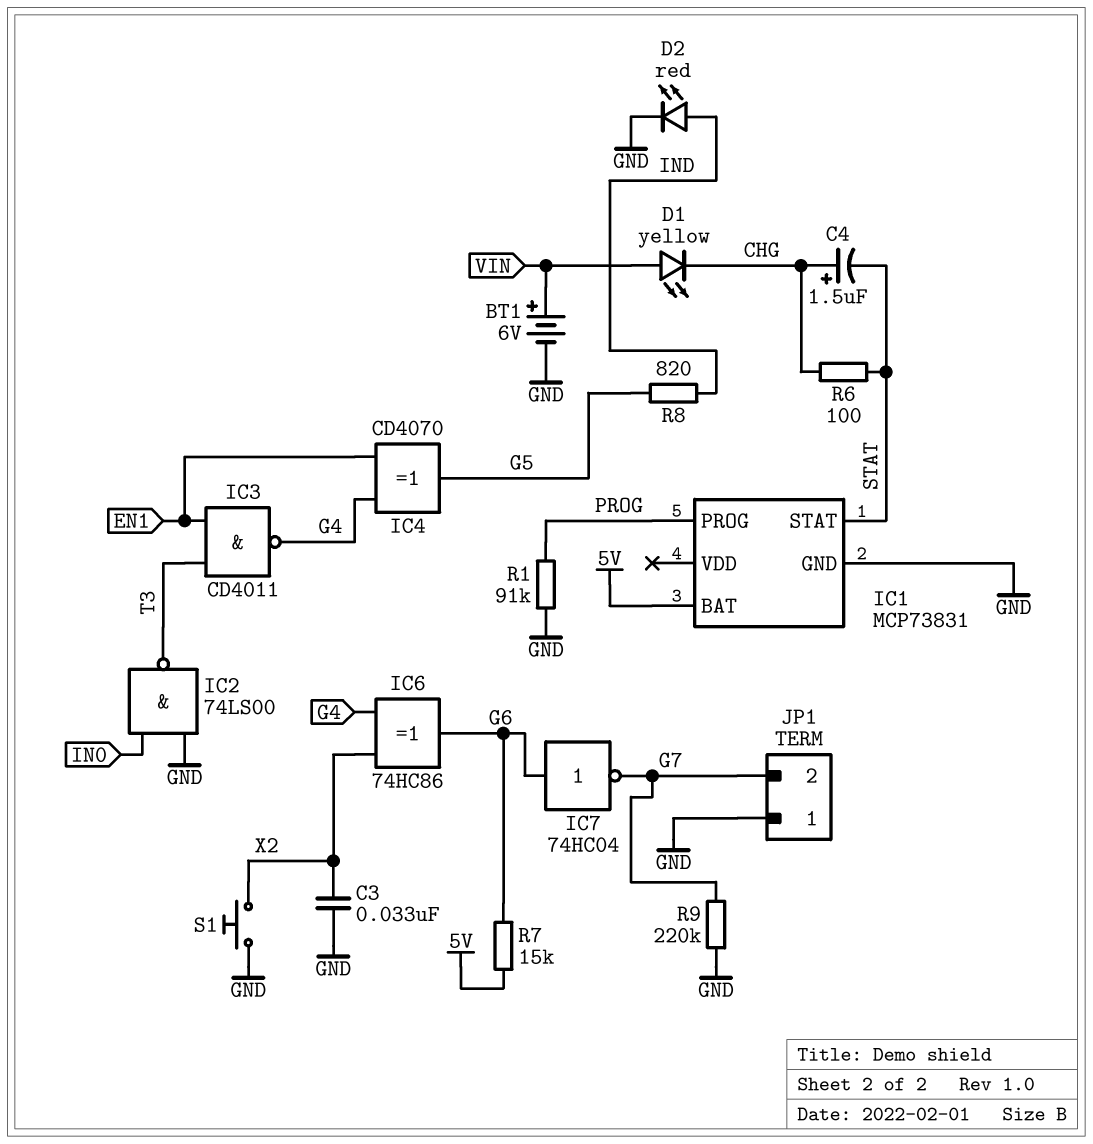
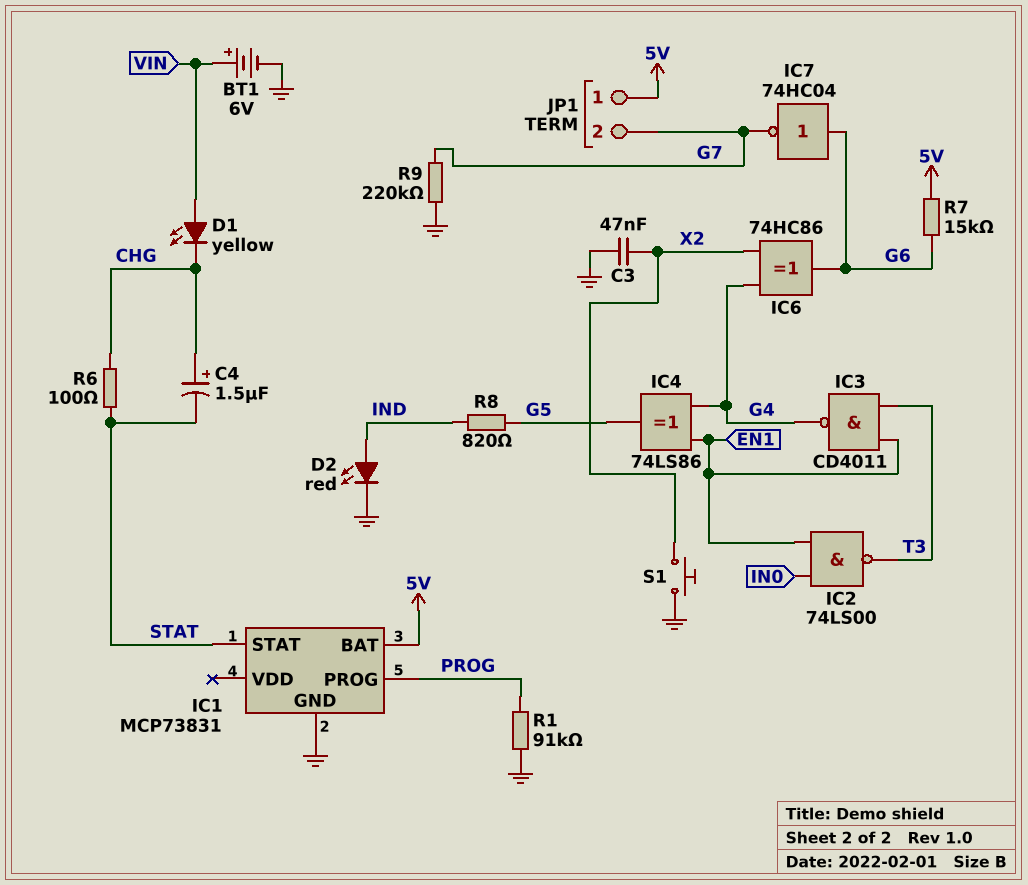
C3: 33nF (GND, X2) -> 47nF (GND, X2)
IC2: NAND 74LS00 (in GND, in IN0, out T3) -> NAND 74LS00 (in EN1, in IN0, out T3)
IC4: XOR CD4070 (in EN1, in G4, out G5) -> XOR 74LS86 (in EN1, in G4, out G5)
JP1 pin 1: GND -> 5V

